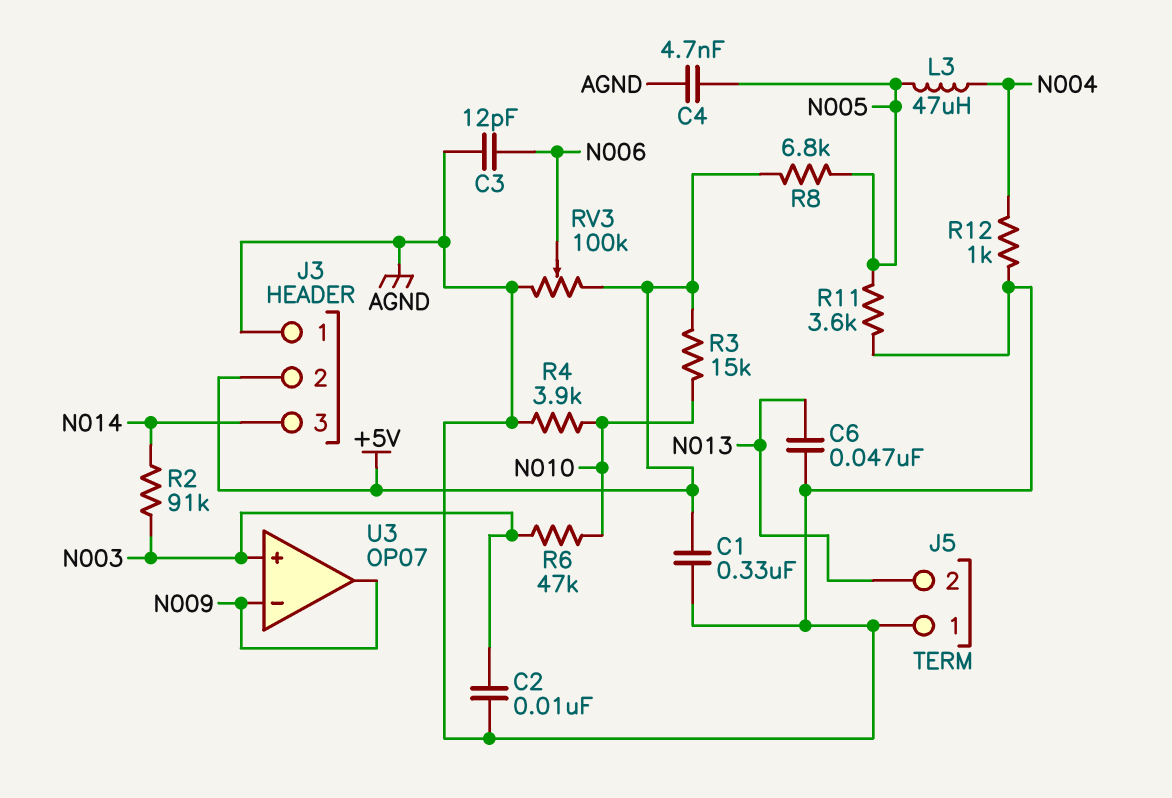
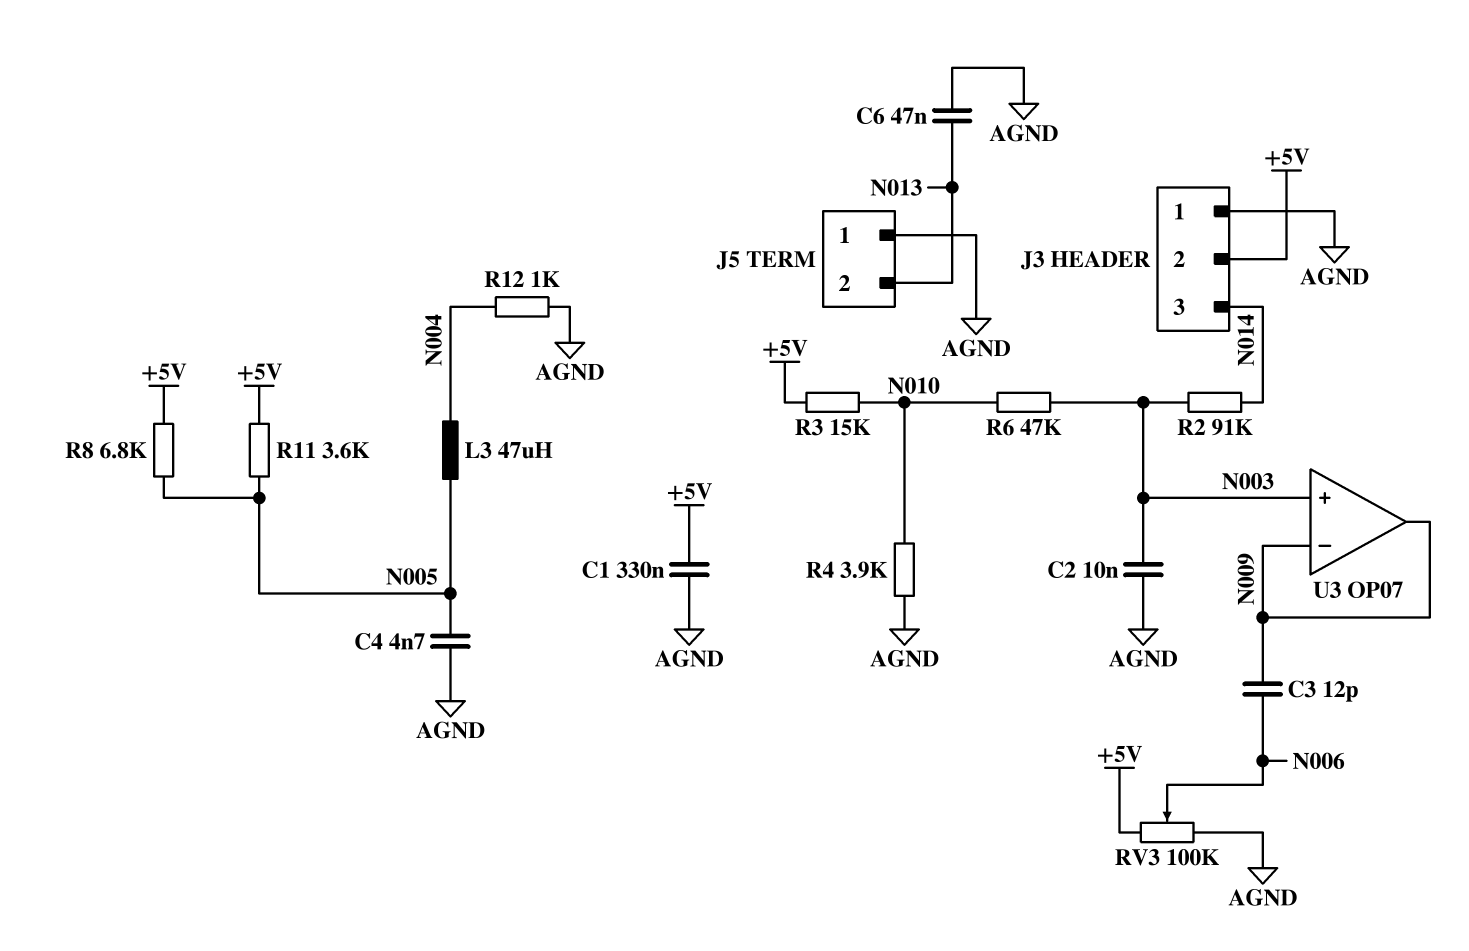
C3: 12pF (AGND, N006) -> 12pF (N006, N009)
R11: 3.6k (AGND, N005) -> 3.6k (+5V, N005)

